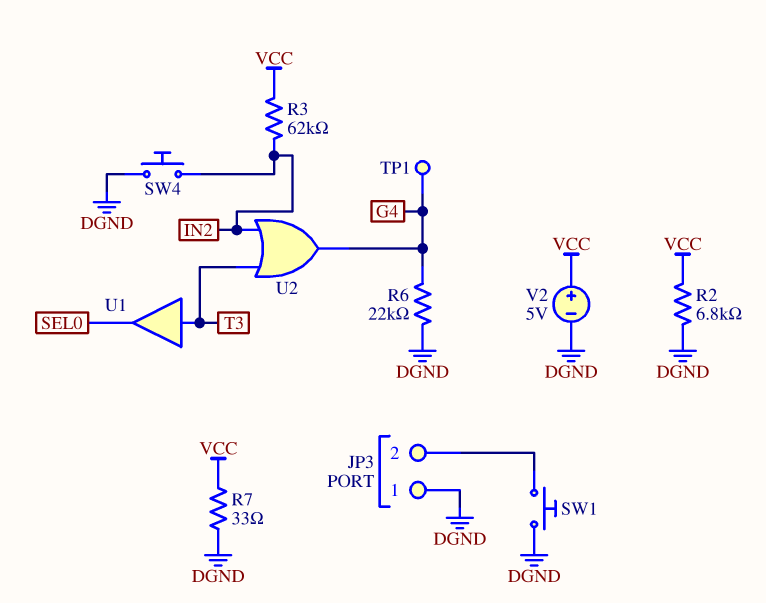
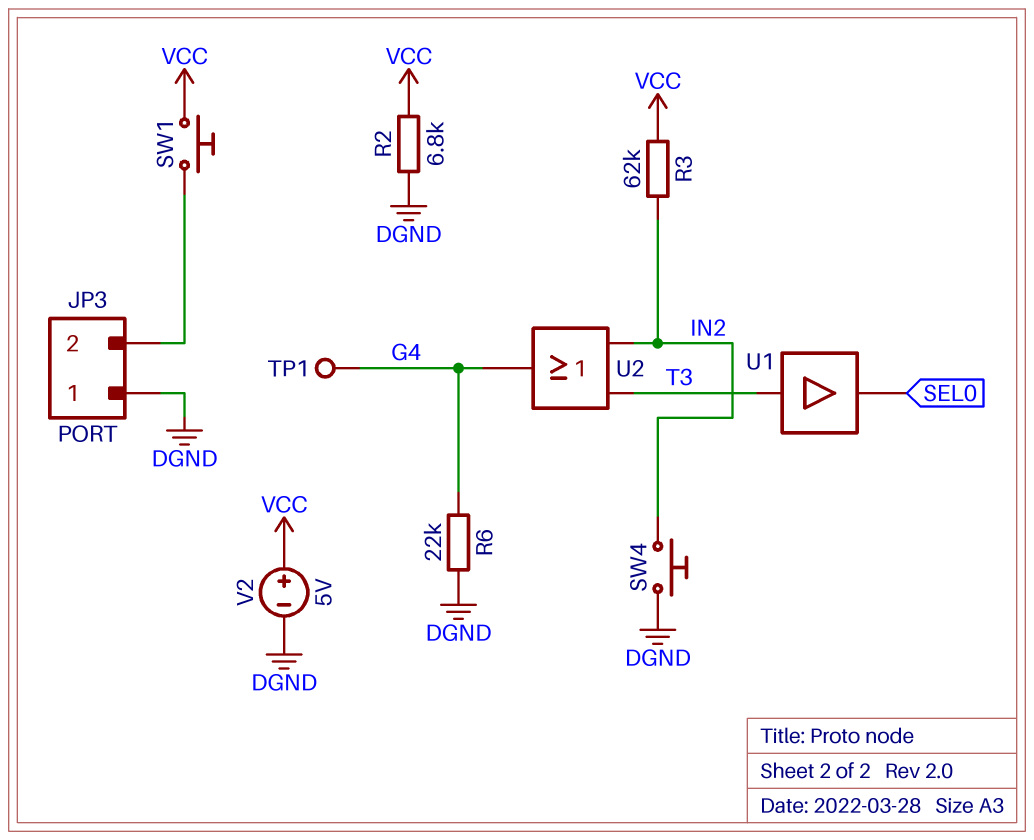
R7: 33 (DGND, VCC) -> none
SW1: button (DGND, JP3/2) -> button (JP3/2, VCC)

